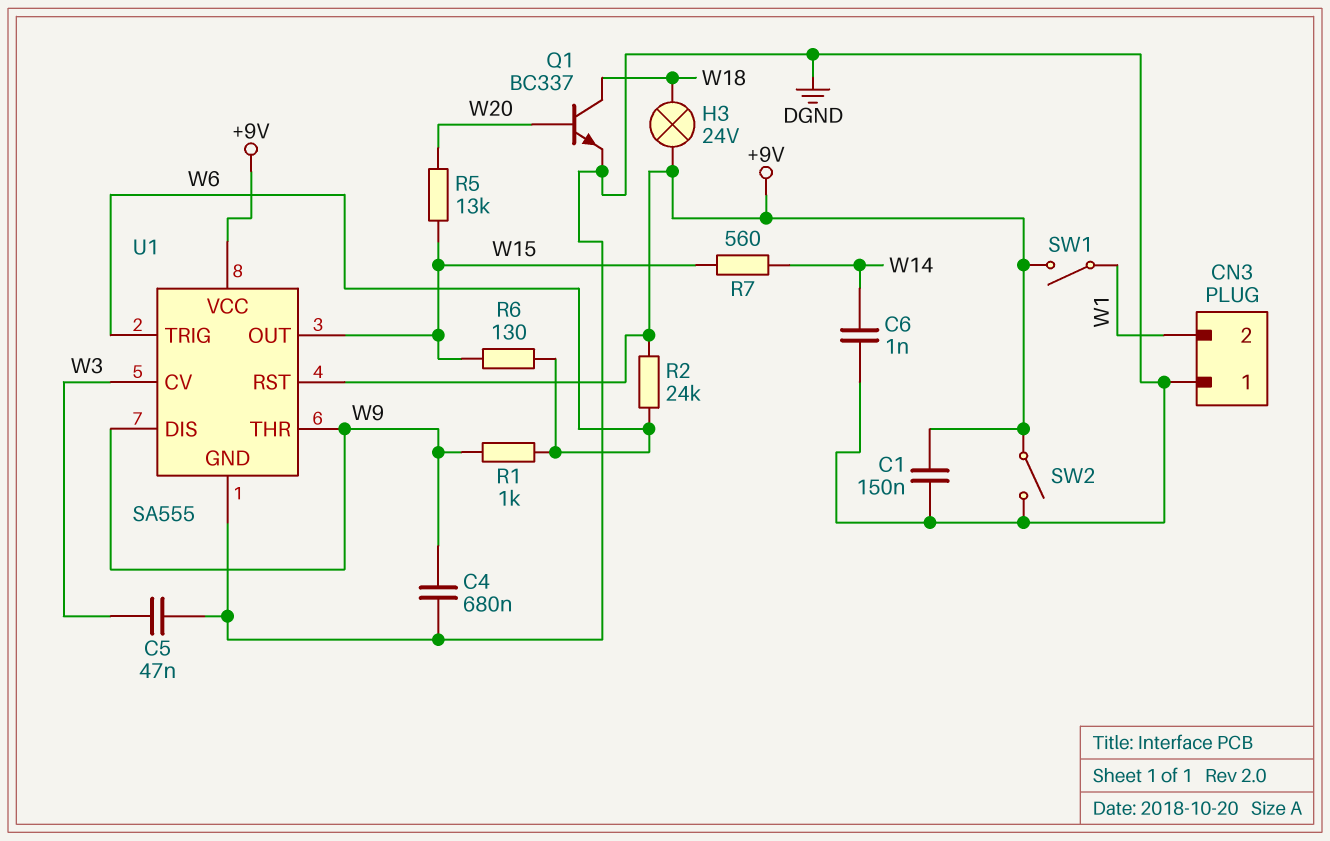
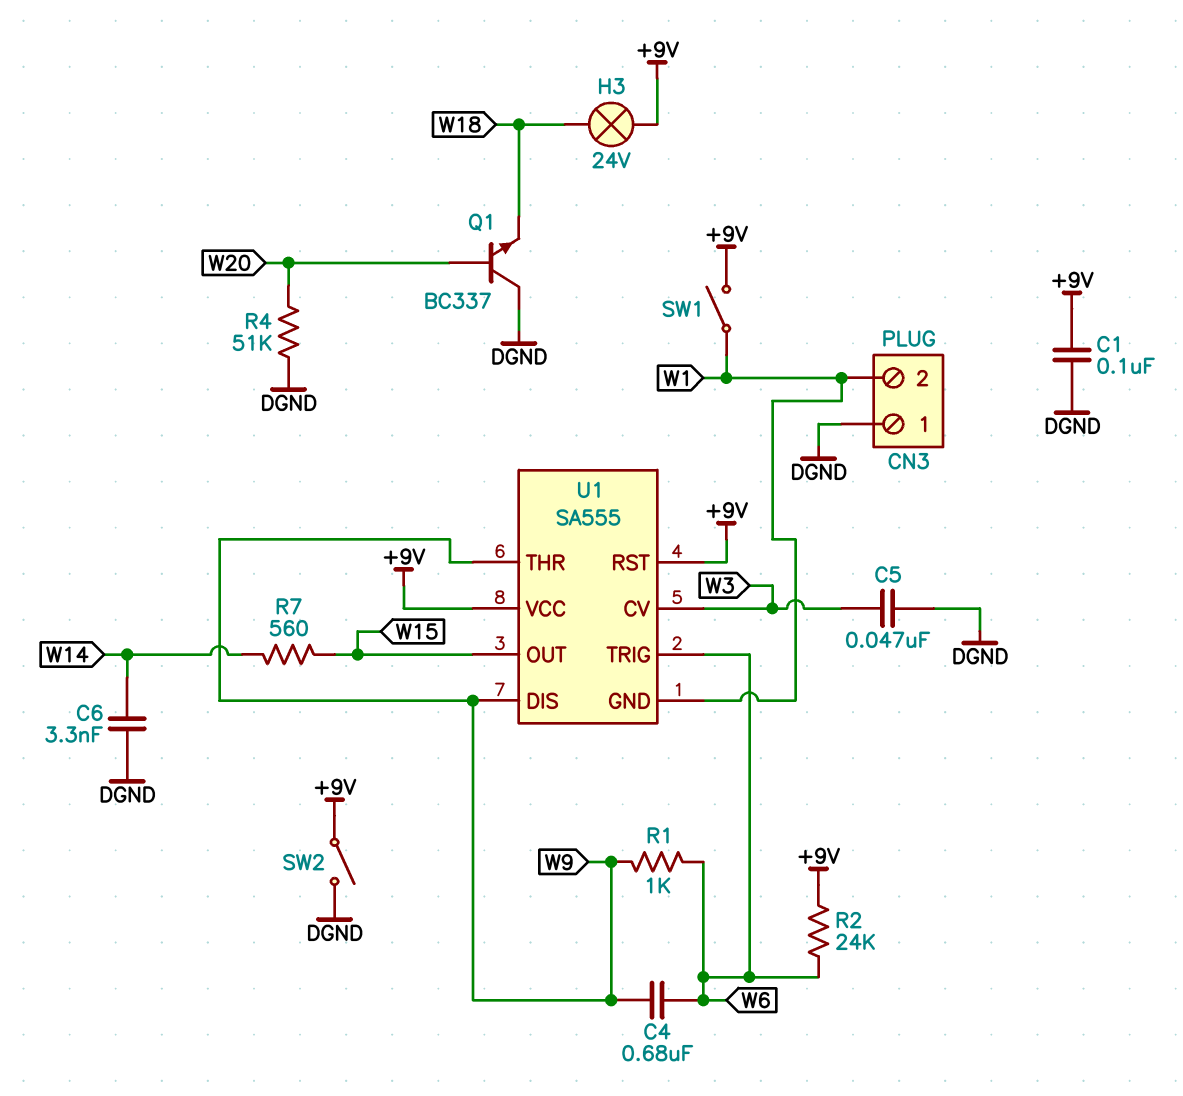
C1: 150nF (+9V, DGND) -> 100nF (+9V, DGND)
C4: 680nF (DGND, W9) -> 680nF (W6, W9)
C6: 1nF (DGND, W14) -> 3.3nF (DGND, W14)
Q1: NPN BC337 (B W20, C W18, E DGND) -> NPN BC337 (B W20, C DGND, E W18)
R4: none -> 51k (DGND, W20)
R5: 13k (W15, W20) -> none
R6: 130 (W6, W15) -> none
U1 pin GND: DGND -> W1

